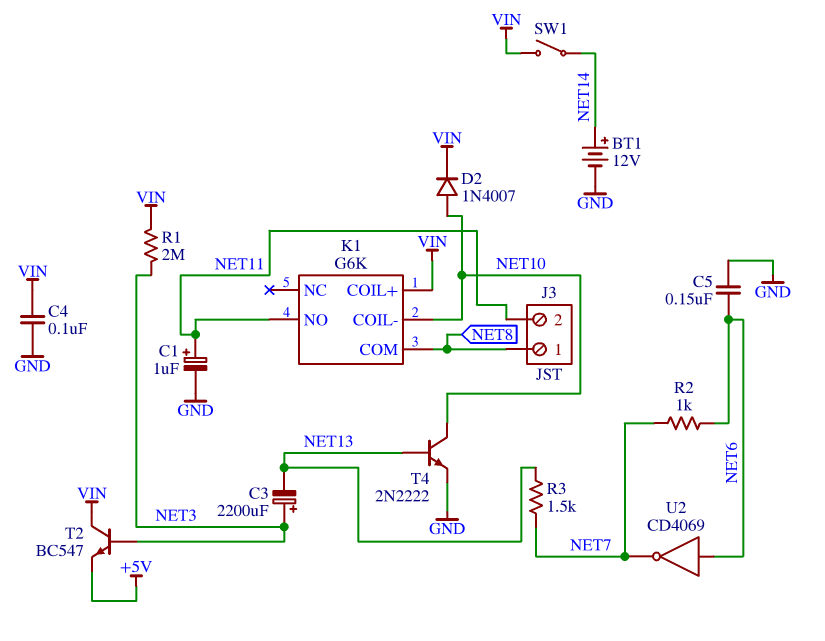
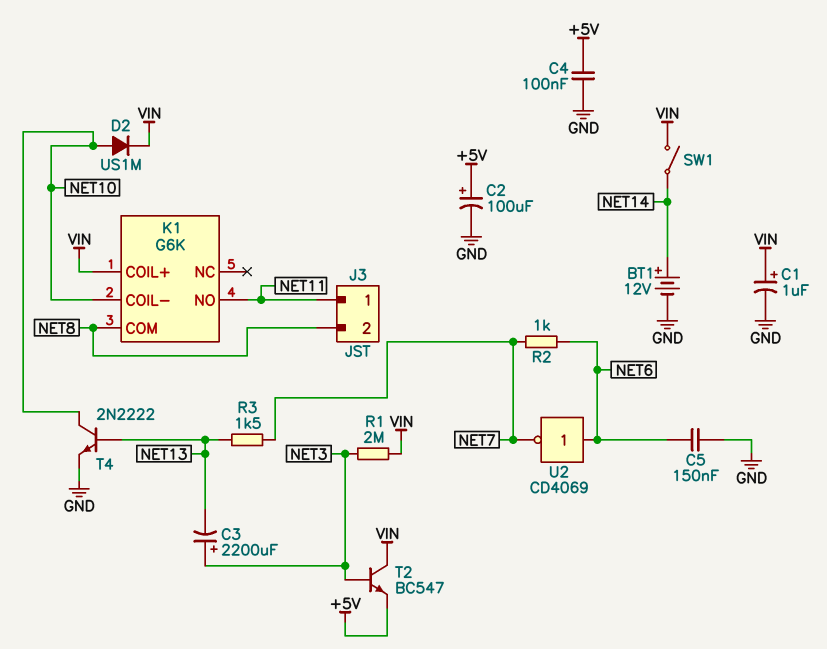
C1: 1uF (plus NET11, minus GND) -> 1uF (plus VIN, minus GND)
C2: none -> 100uF (plus +5V, minus GND)
C4: 100nF (GND, VIN) -> 100nF (+5V, GND)
D2: diode 1N4007 (A NET10, K VIN) -> diode US1M (A NET10, K VIN)
J3 pin 1: NET8 -> NET11
J3 pin 2: NET11 -> NET8

